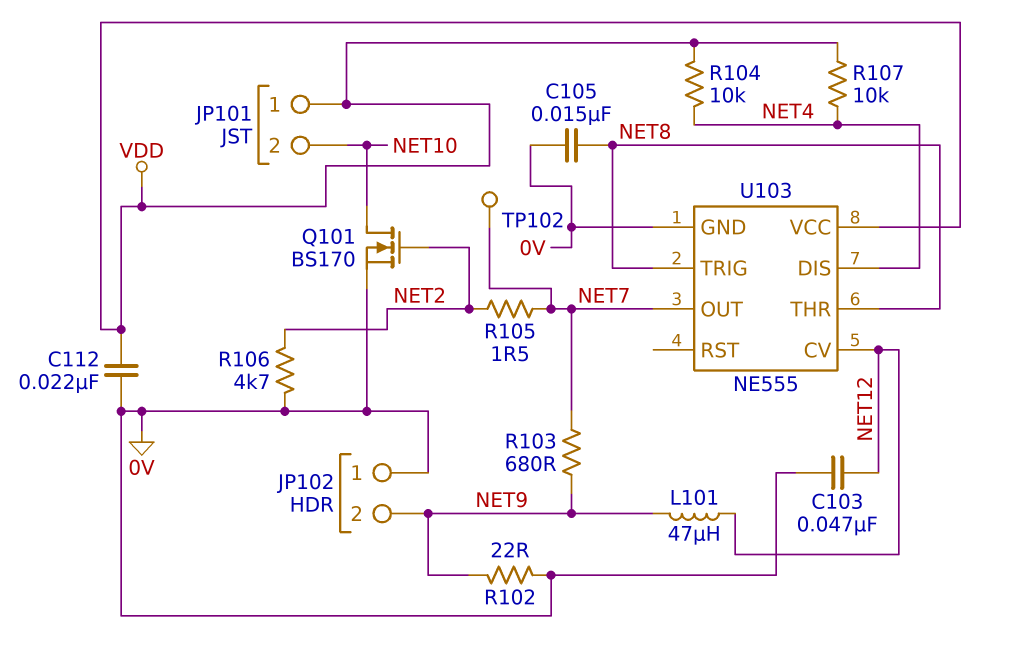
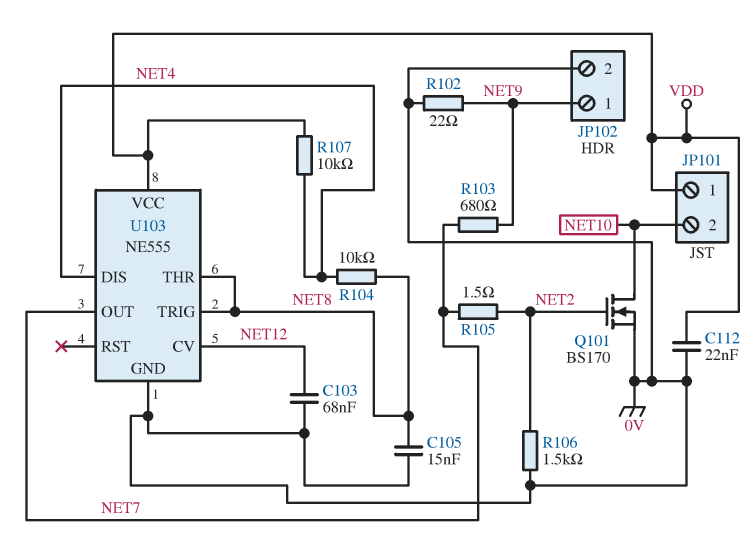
C103: 47nF (0V, NET12) -> 68nF (0V, NET12)
JP102 pin 1: 0V -> NET9
JP102 pin 2: NET9 -> 0V
L101: 47uH (NET9, NET12) -> none
R104: 10k (NET4, VDD) -> 10k (NET4, NET8)
R106: 4.7k (0V, NET2) -> 1.5k (0V, NET2)
TP102: test point (NET7) -> none

